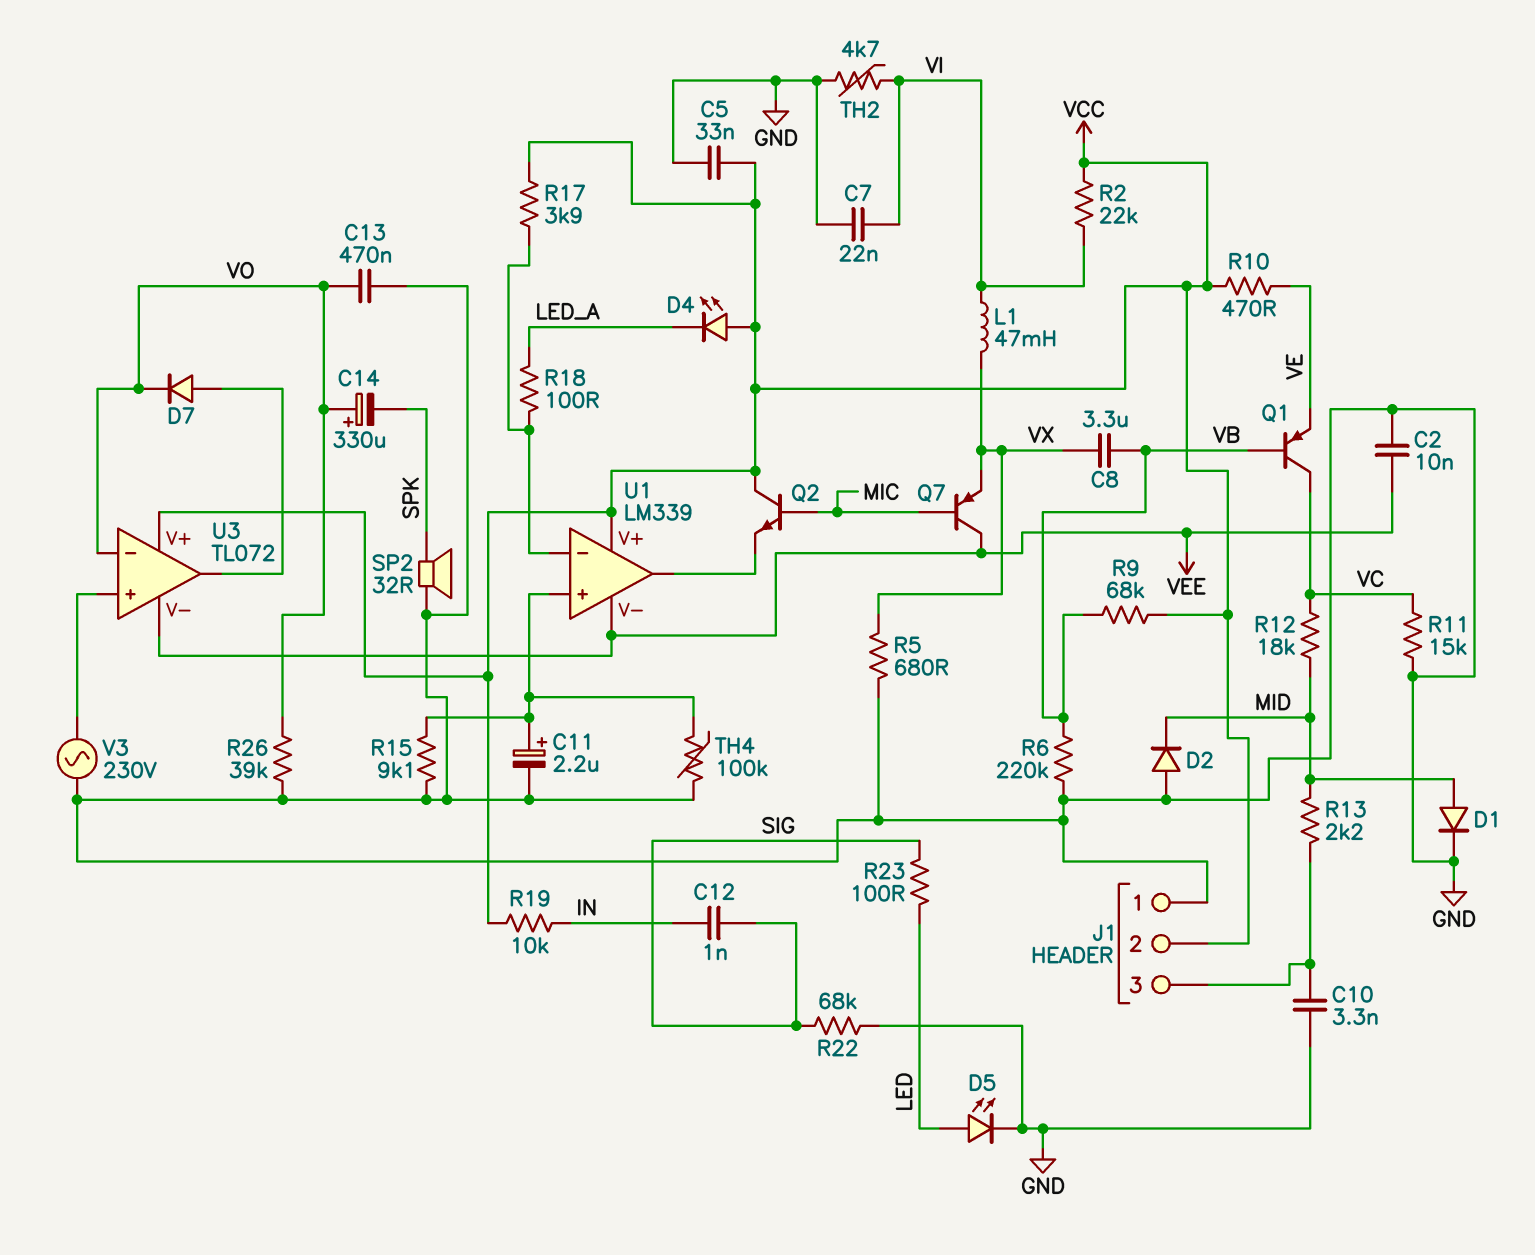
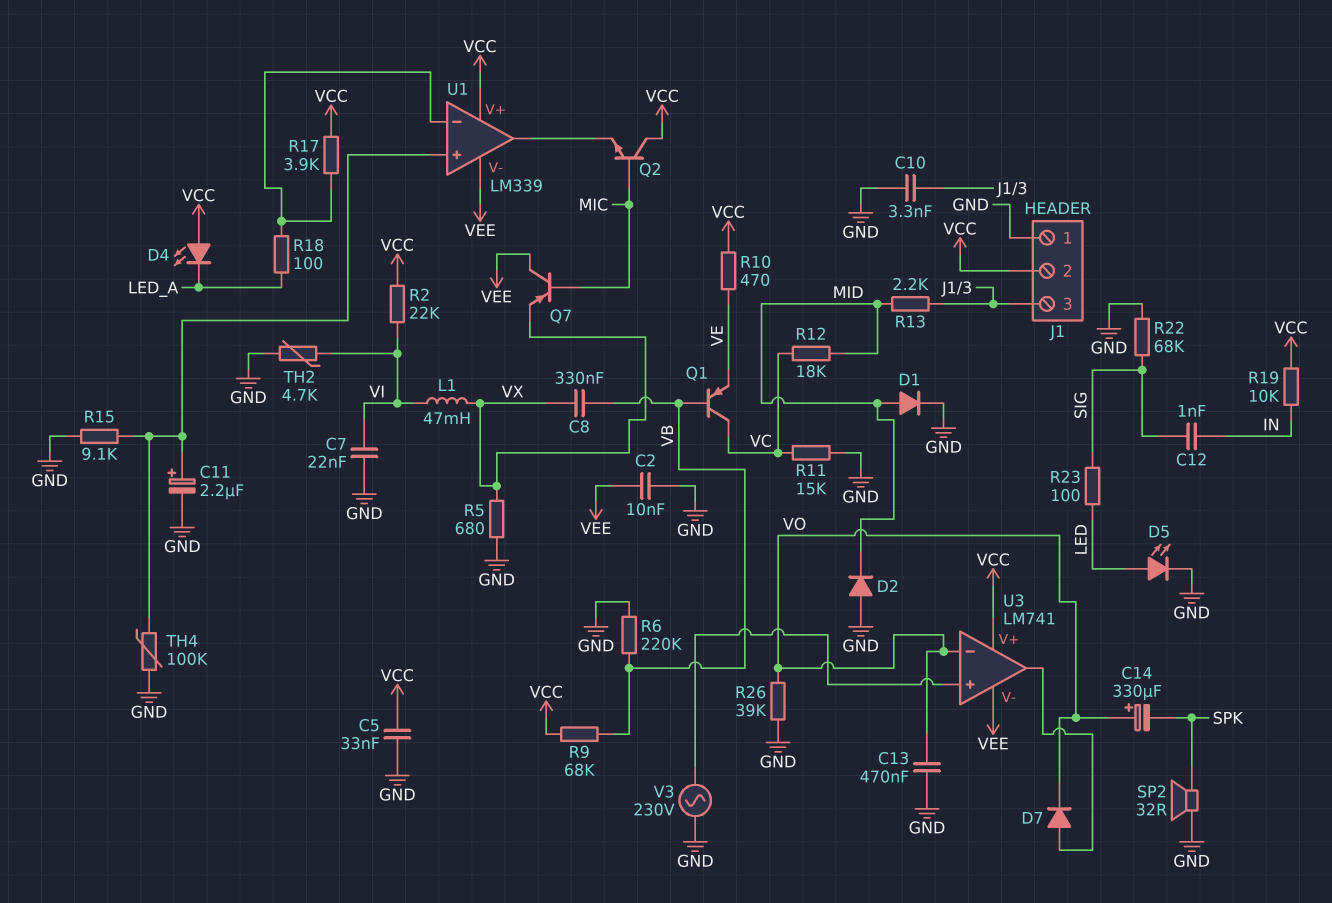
C8: 3.3uF (VB, VX) -> 330nF (VB, VX)
U3: TL072 -> LM741

